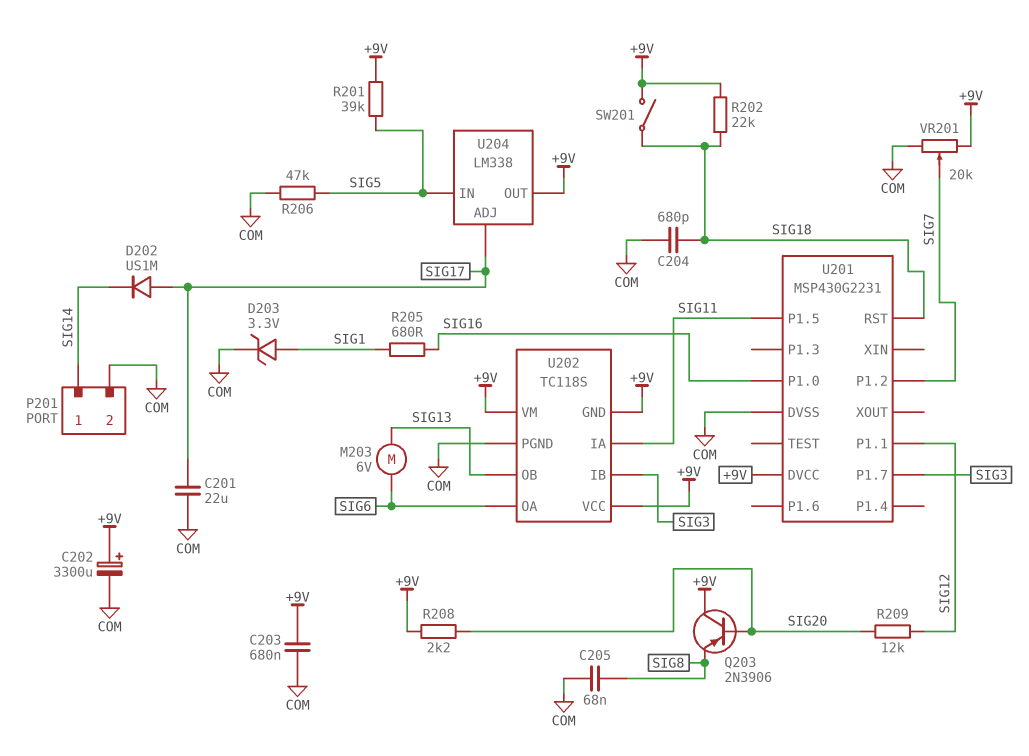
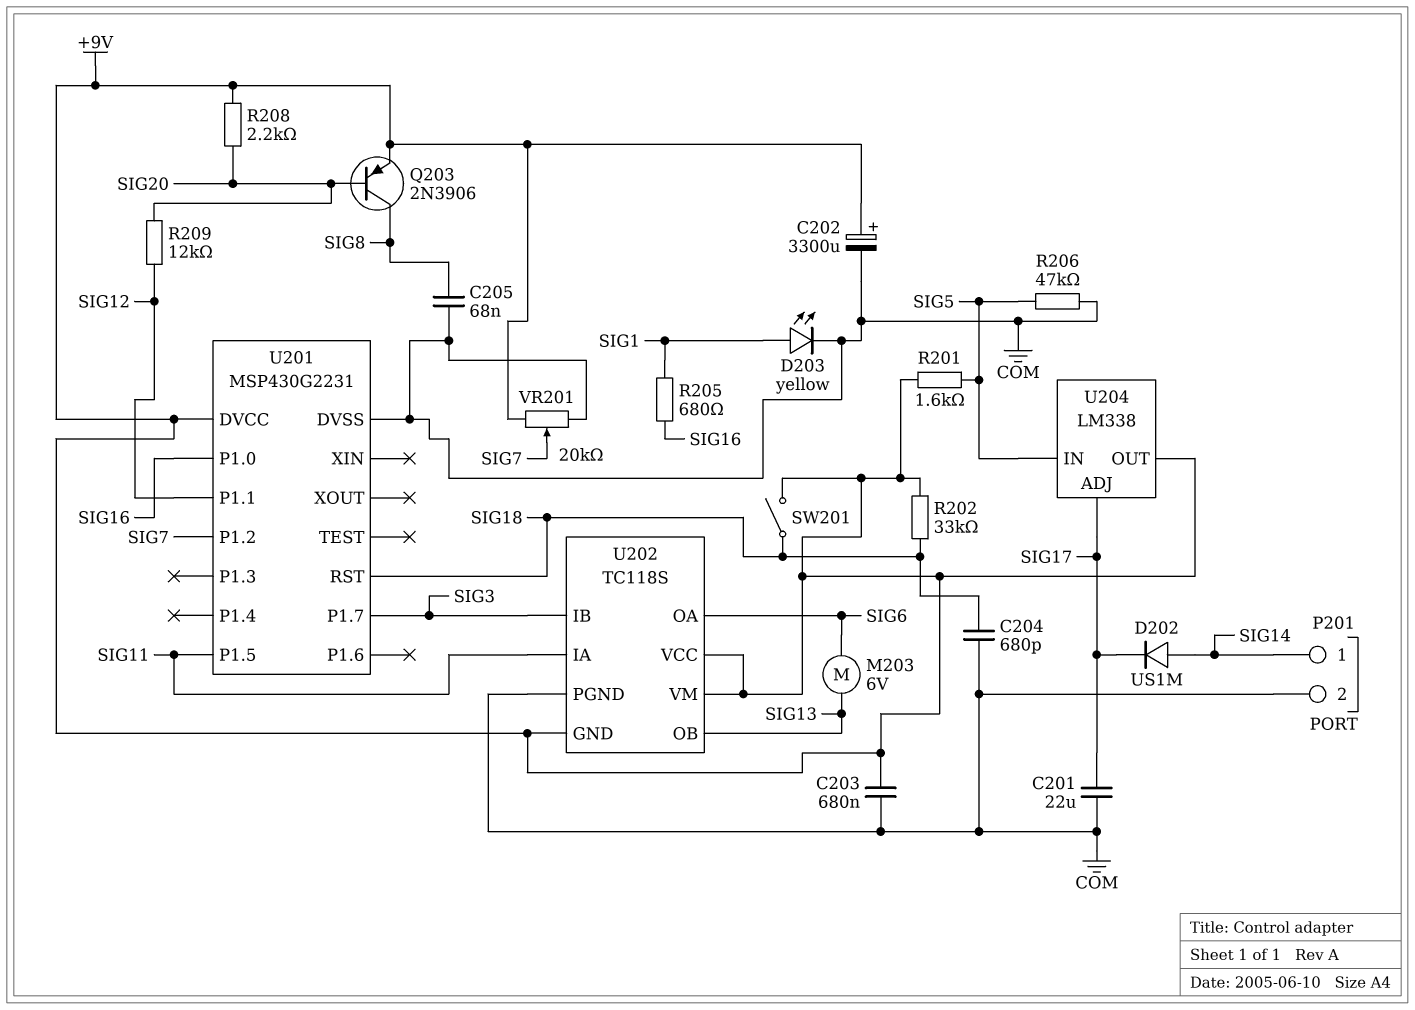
D202: diode US1M (A SIG17, K SIG14) -> diode US1M (A SIG14, K SIG17)
D203: zener 3.3V (A SIG1, K COM) -> LED yellow (A SIG1, K COM)
Q203: PNP 2N3906 (B SIG20, C +9V, E SIG8) -> PNP 2N3906 (B SIG20, C SIG8, E +9V)
R201: 39k (+9V, SIG5) -> 1.6k (+9V, SIG5)
R202: 22k (+9V, SIG18) -> 33k (+9V, SIG18)

